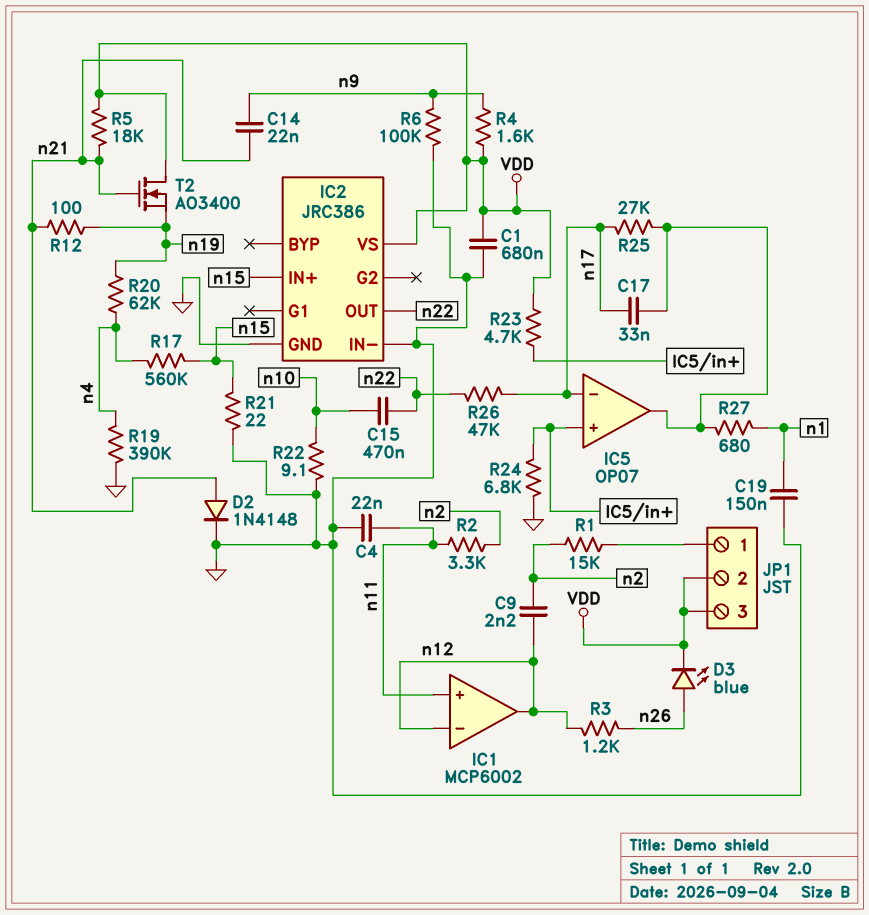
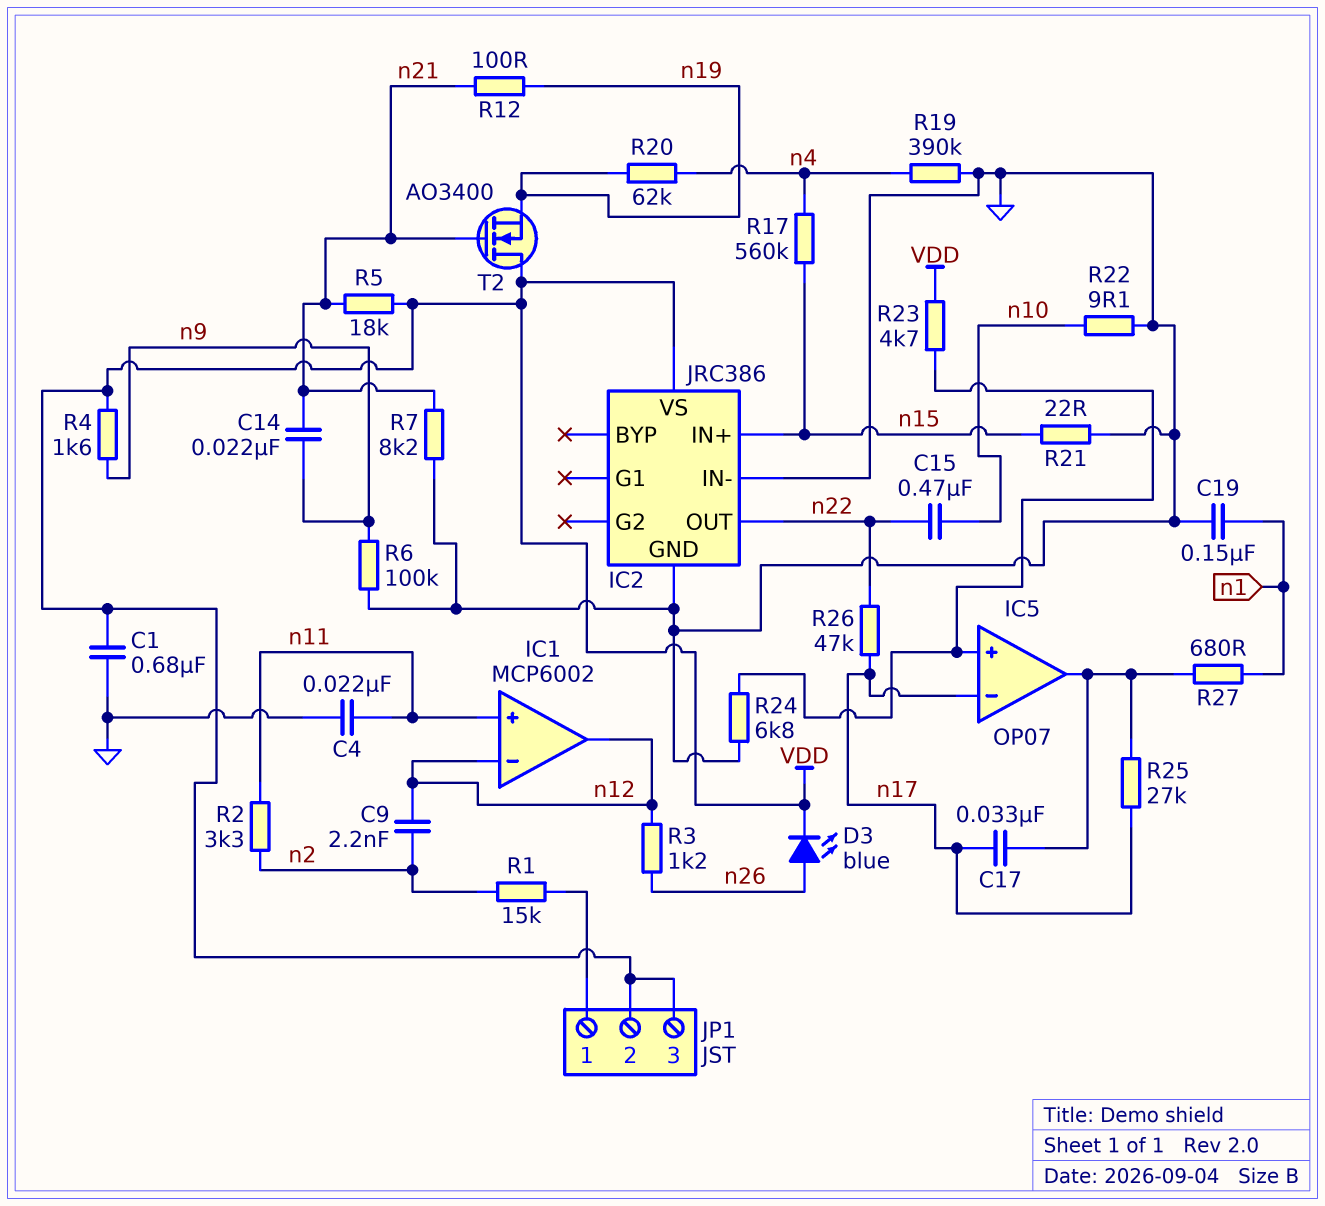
D2: diode 1N4148 (A n21, K GND) -> none
R7: none -> 8.2k (GND, n21)

